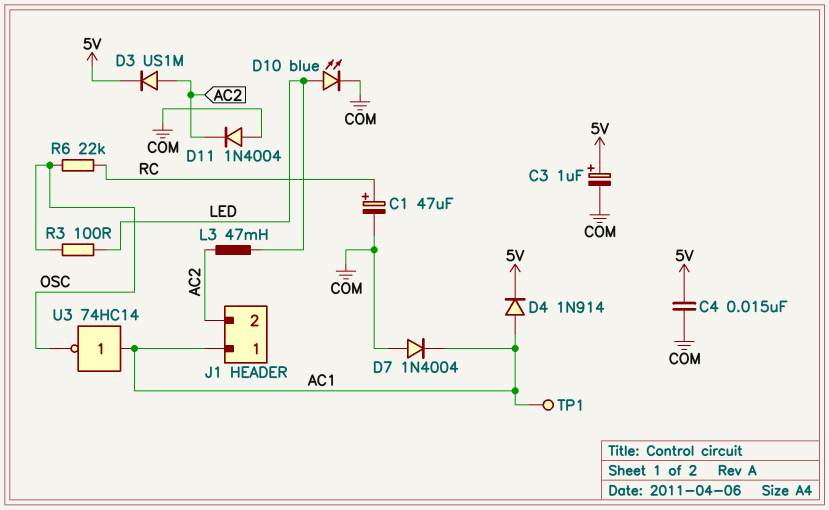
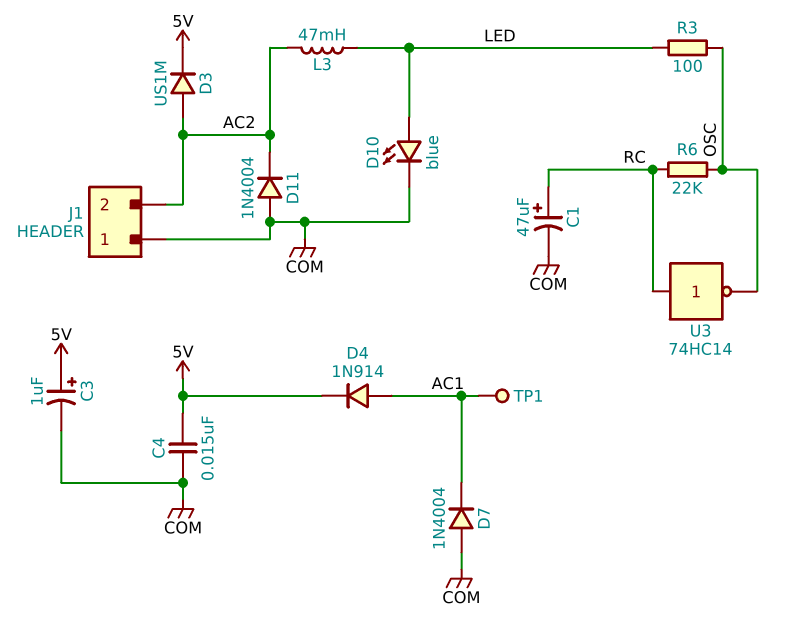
J1 pin 1: AC1 -> COM
U3: NOT 74HC14 (in AC1, out OSC) -> NOT 74HC14 (in RC, out OSC)

